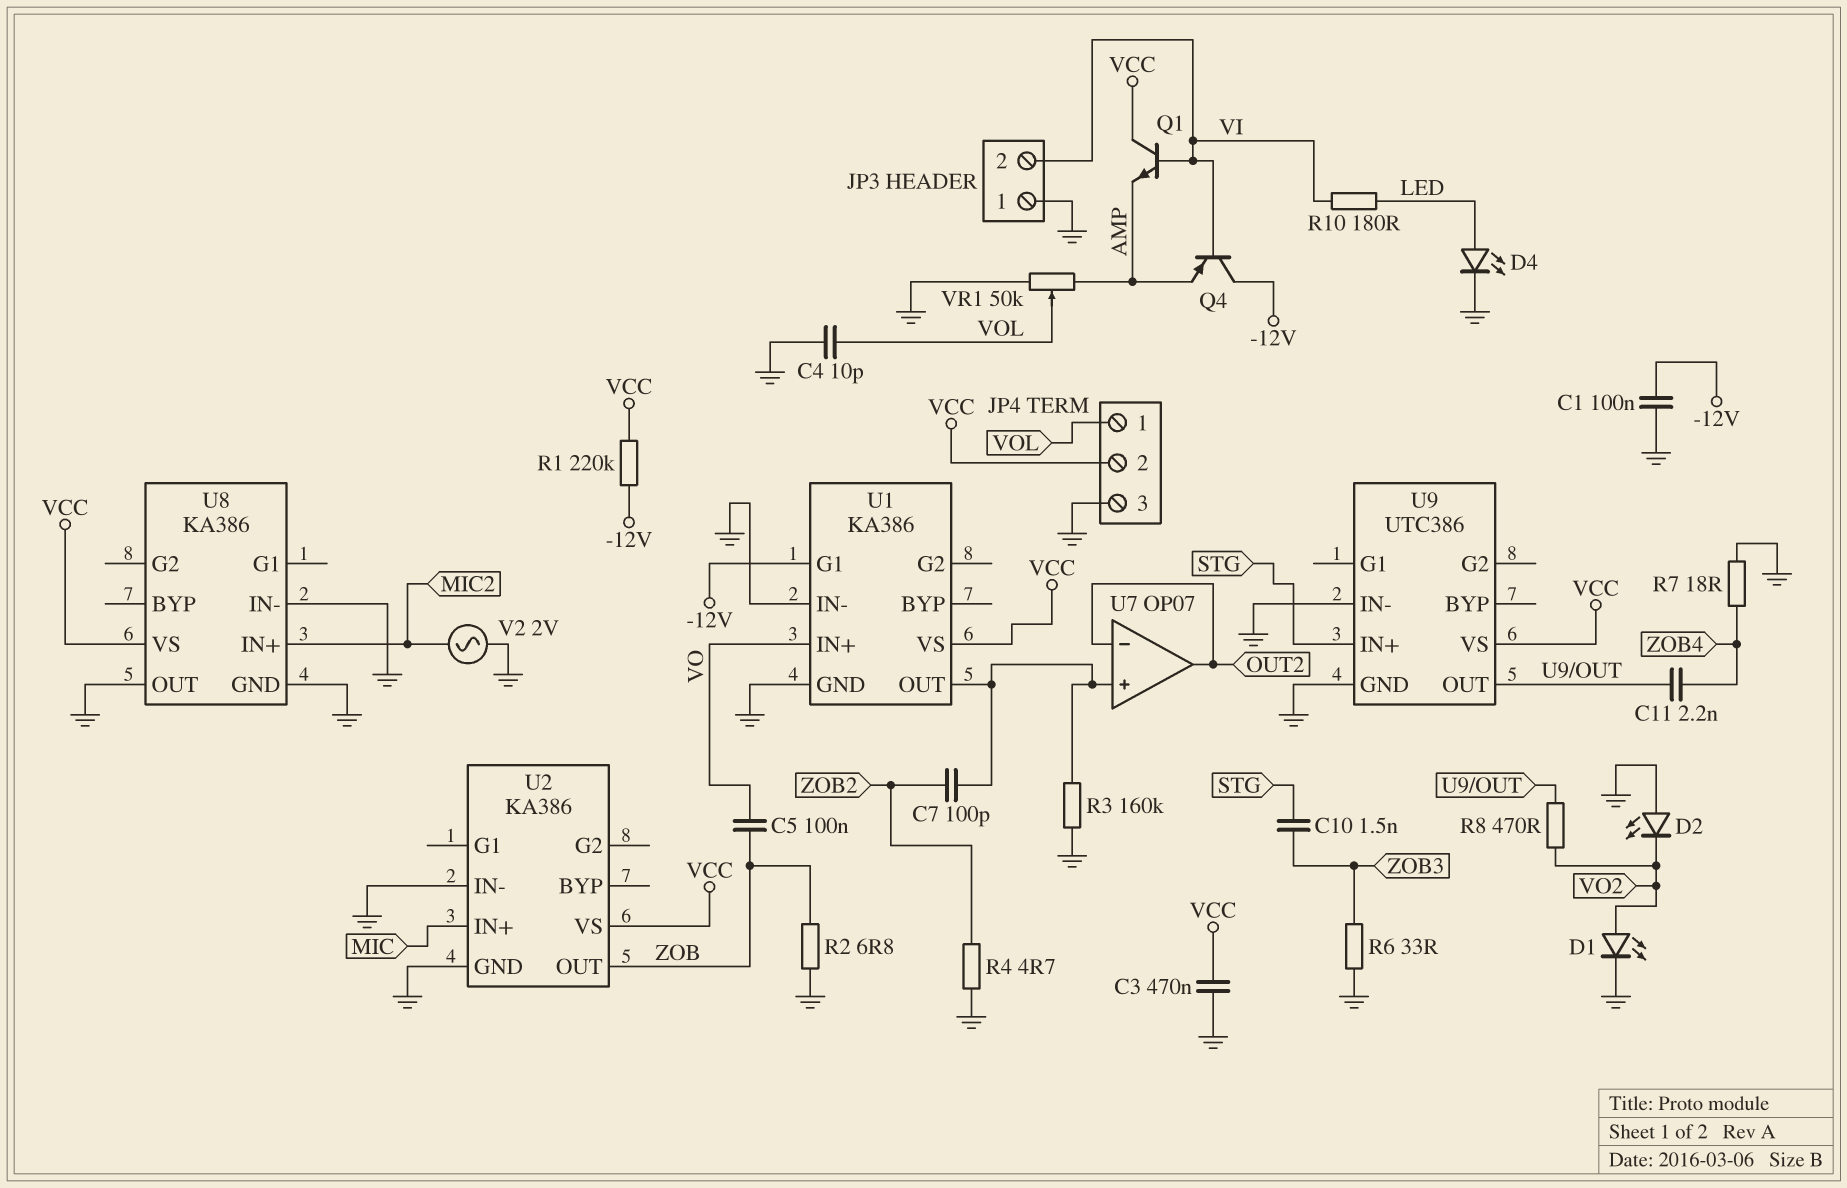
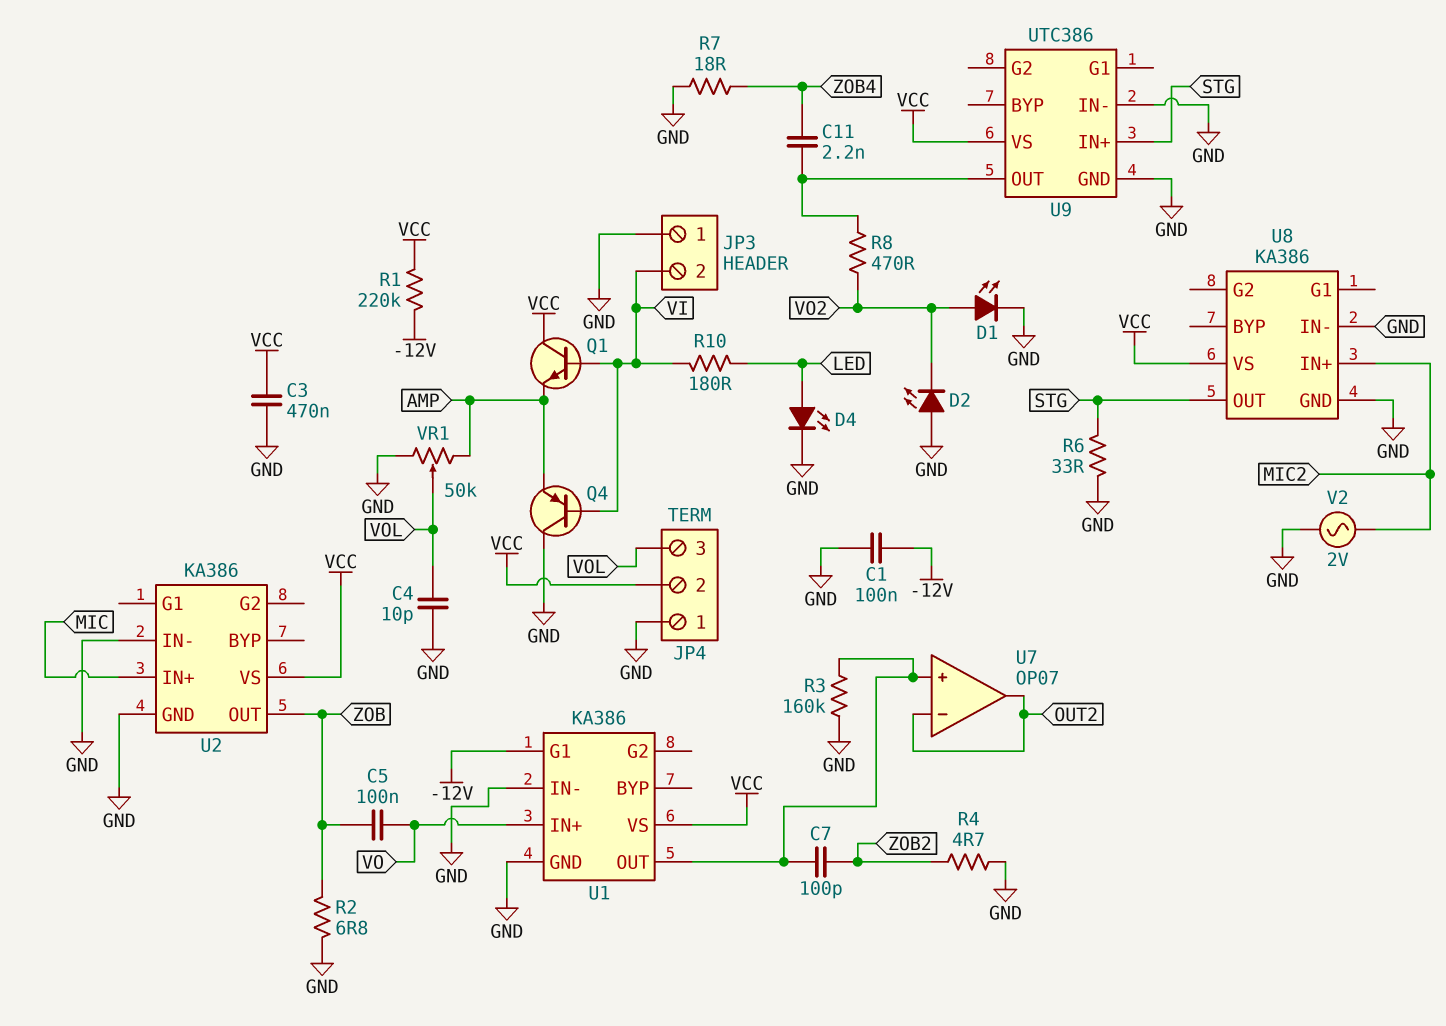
C10: 1.5nF (STG, ZOB3) -> none
JP4 pin 1: VOL -> GND
JP4 pin 3: GND -> VOL
Q4: PNP (B VI, C -12V, E AMP) -> PNP (B VI, C GND, E AMP)
R6: 33 (GND, ZOB3) -> 33 (GND, STG)
U8 pin OUT: GND -> STG

